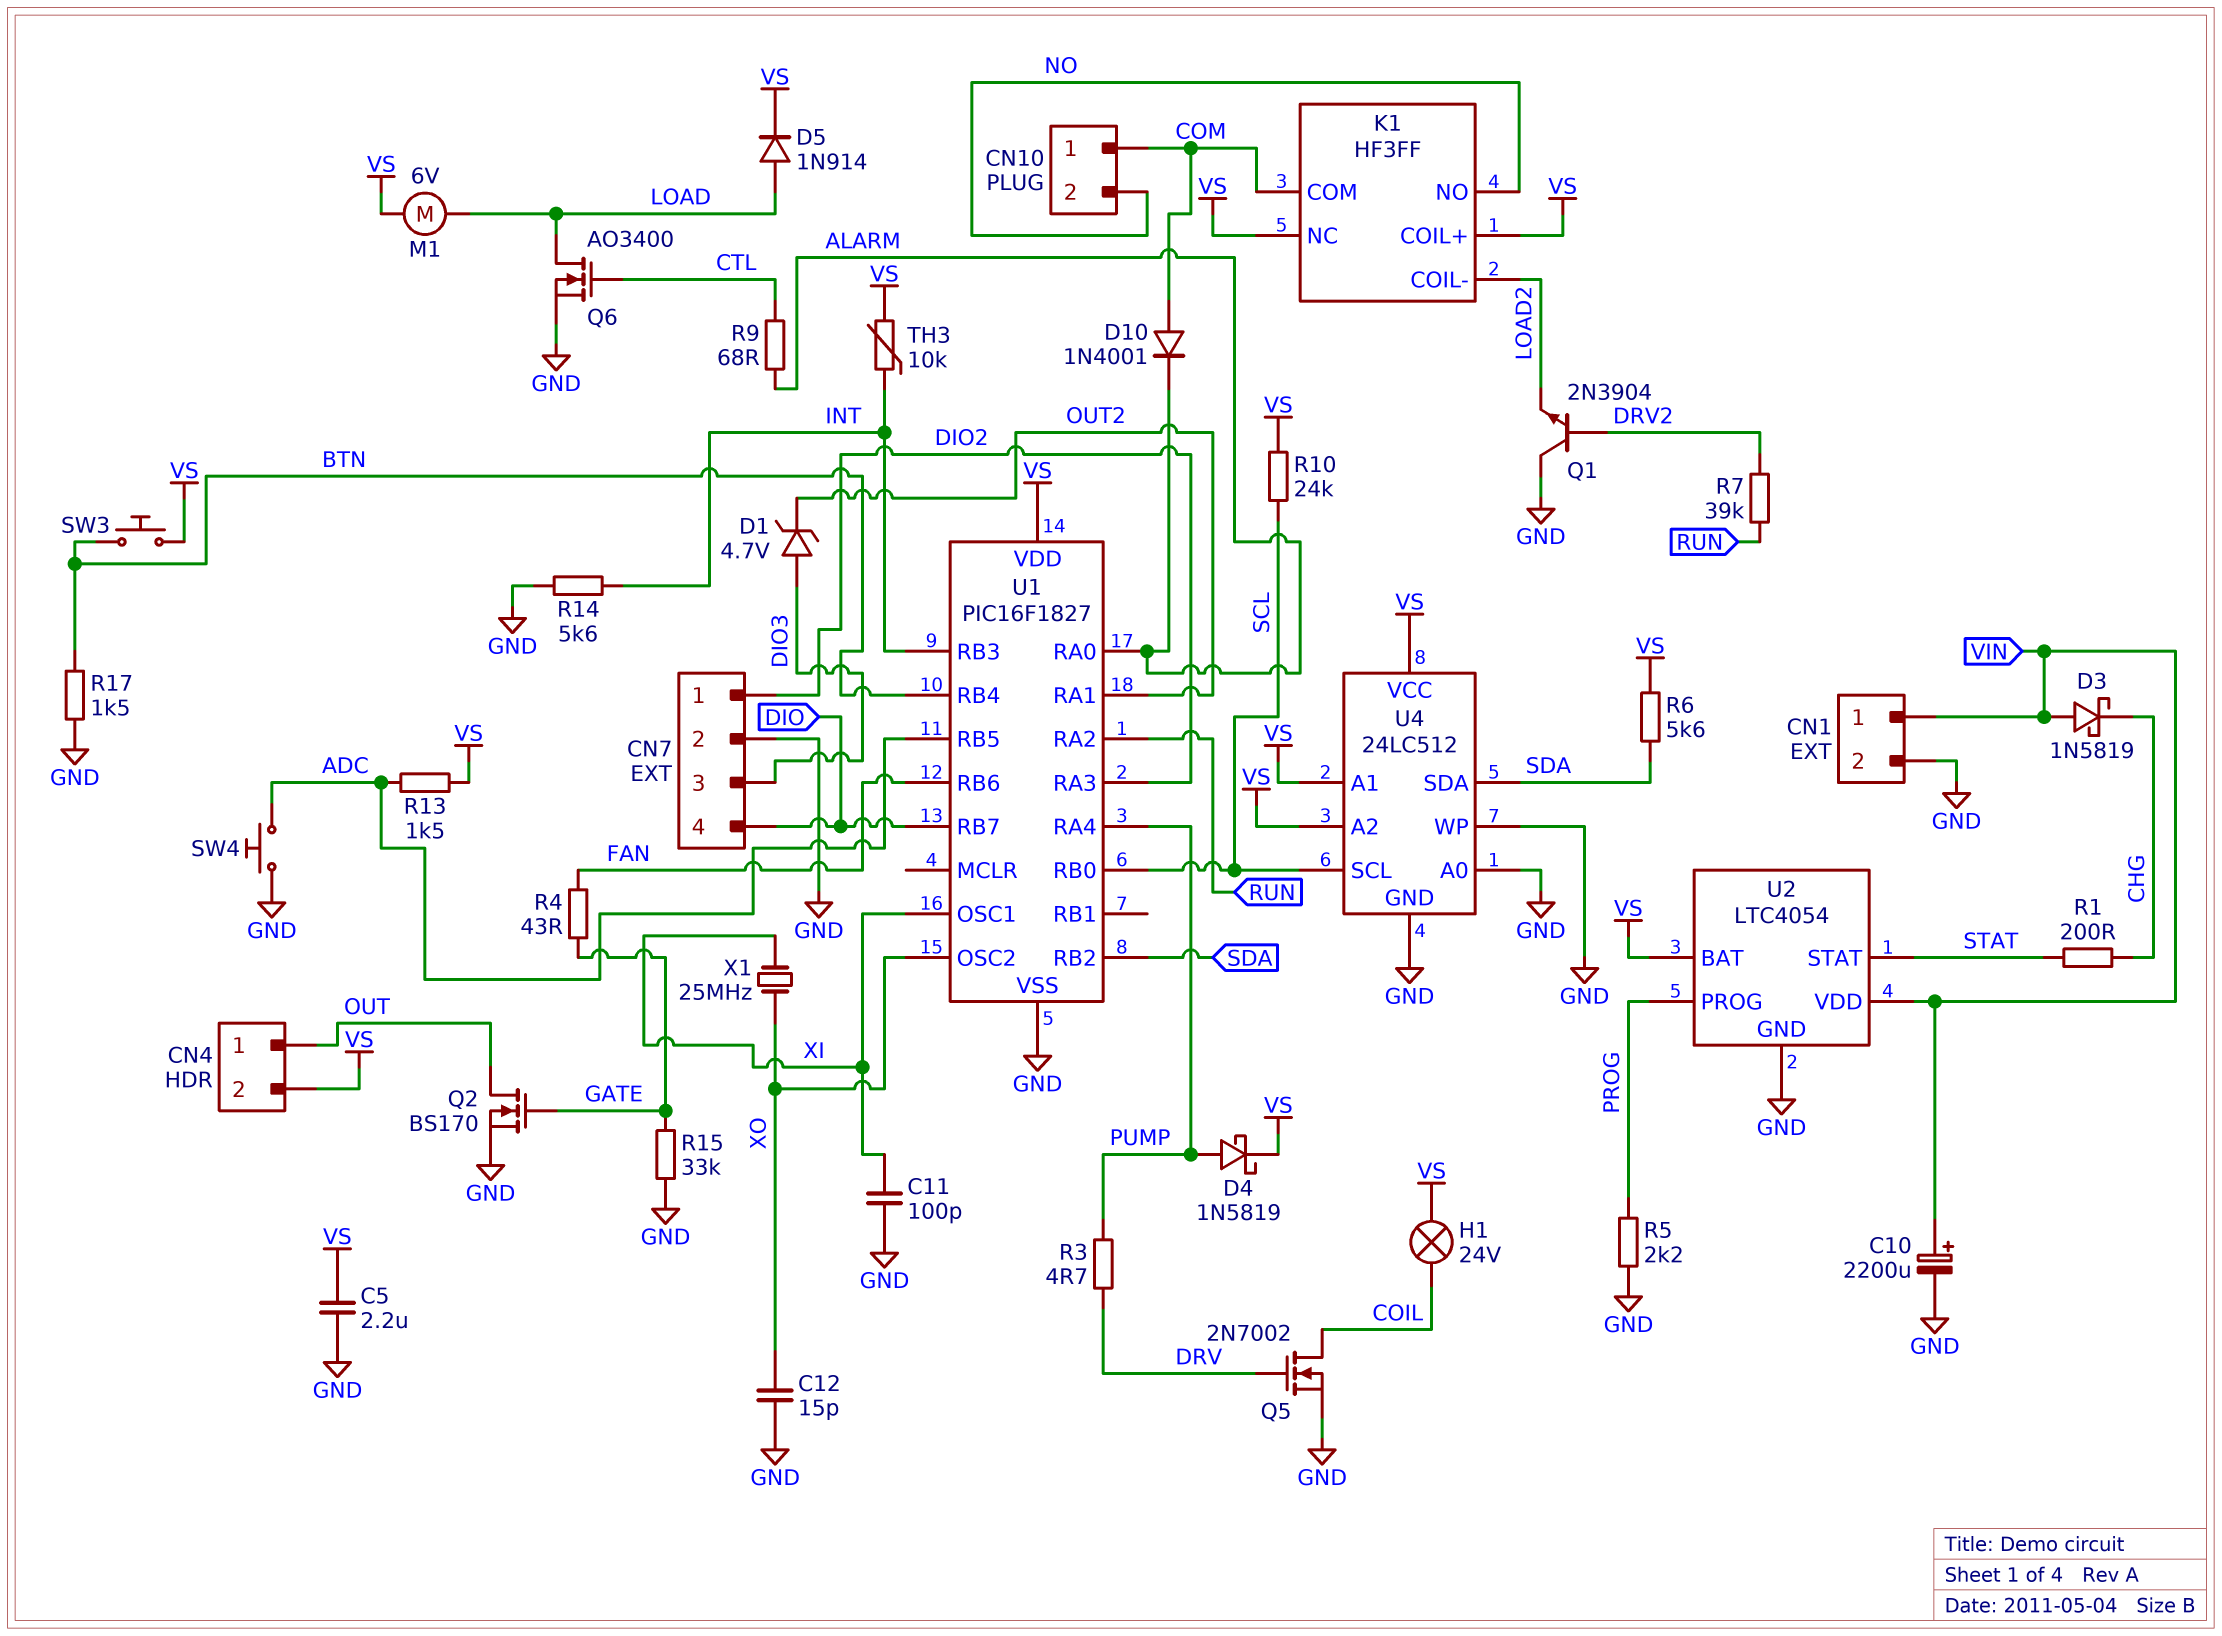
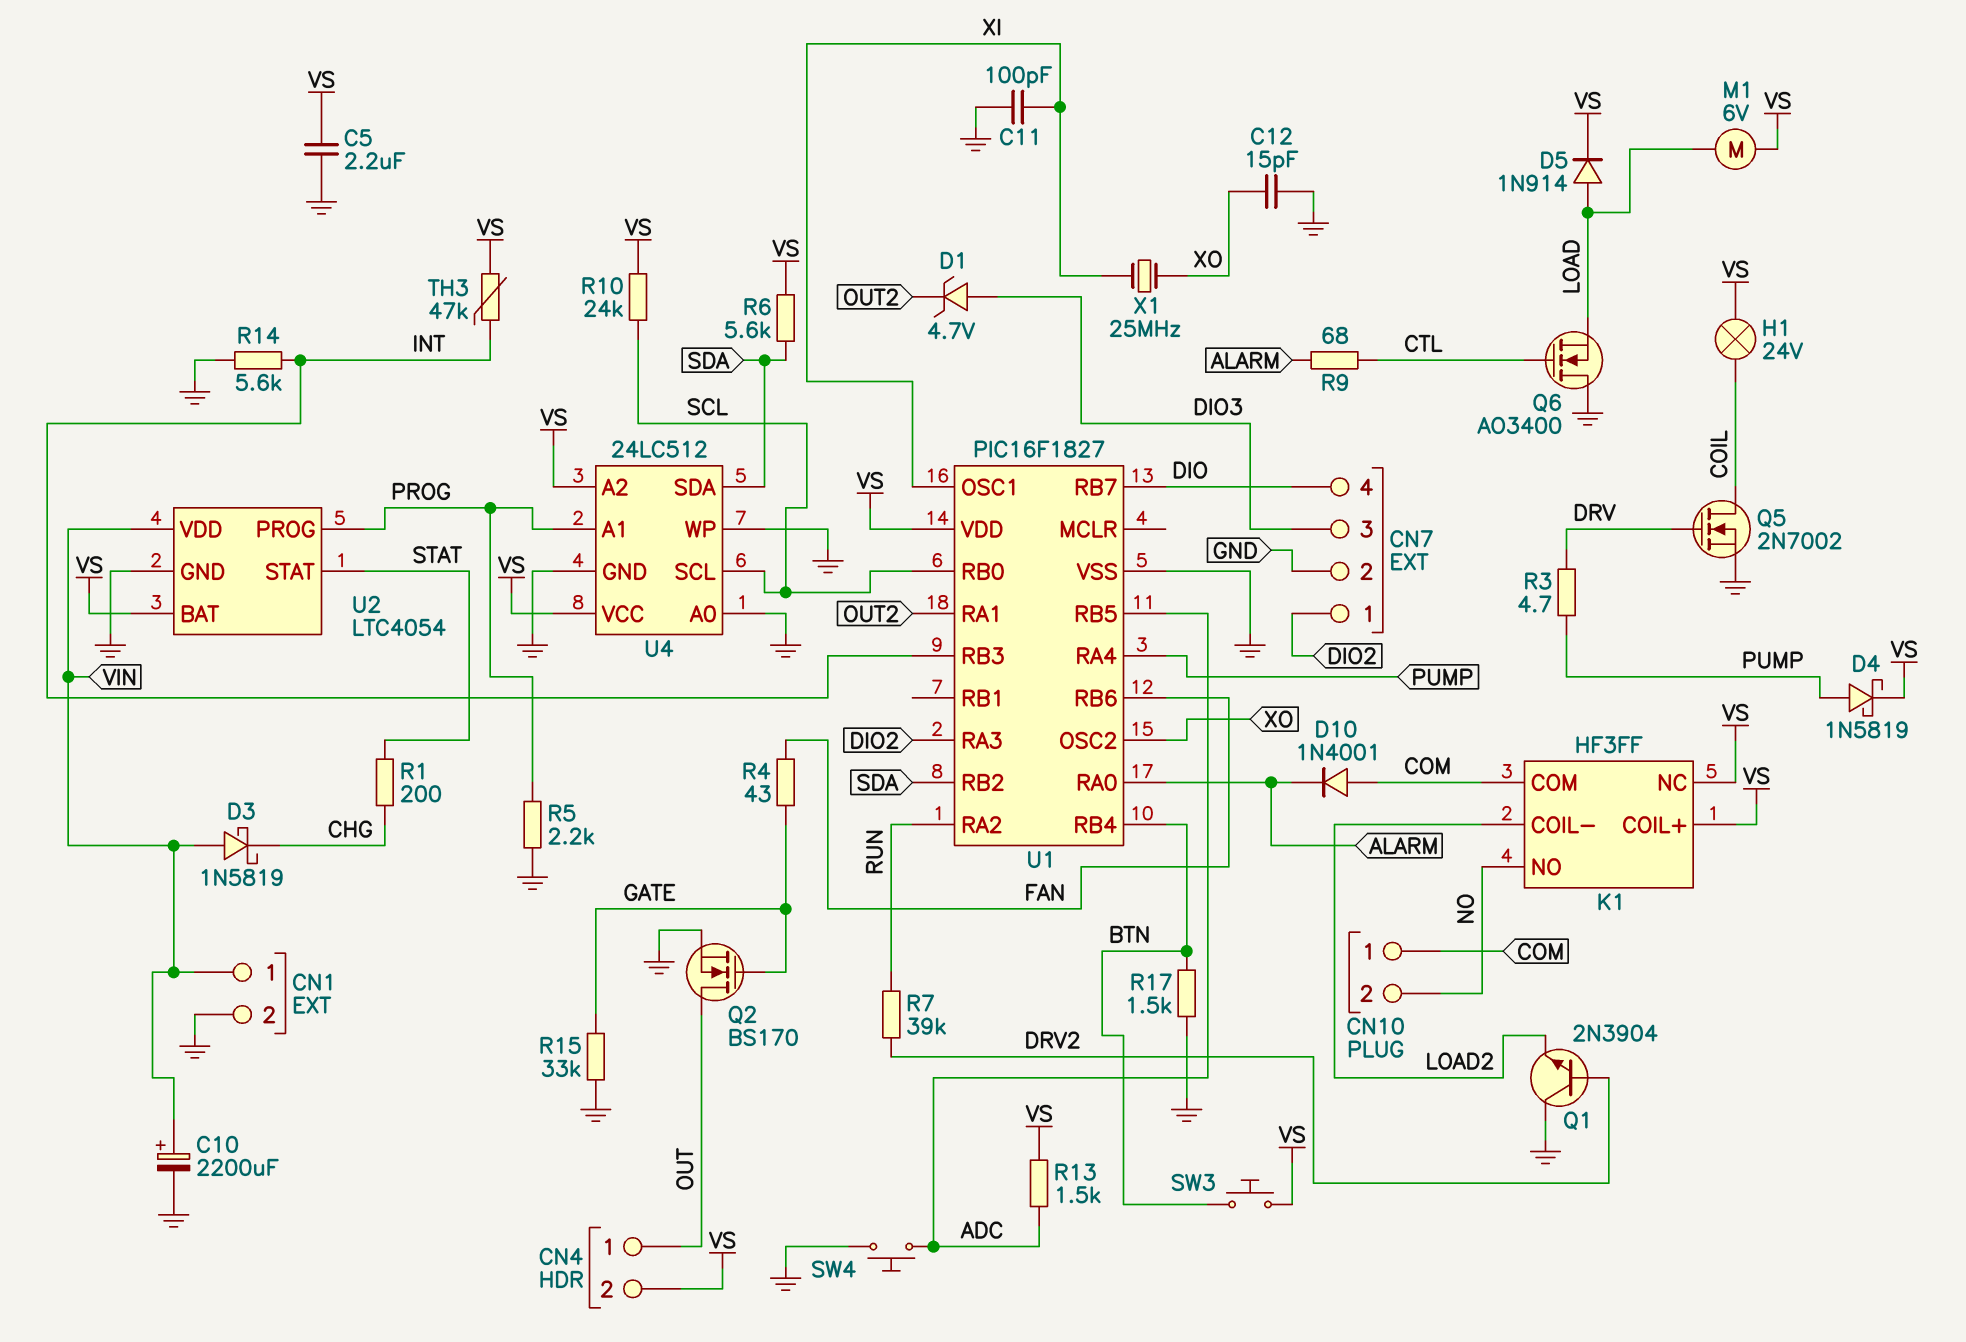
Q6: NMOS AO3400 (G CTL, D LOAD, S GND) -> NMOS AO3400 (G CTL, D GND, S LOAD)
TH3: 10k (INT, VS) -> 47k (INT, VS)
U4 pin A1: VS -> PROG

